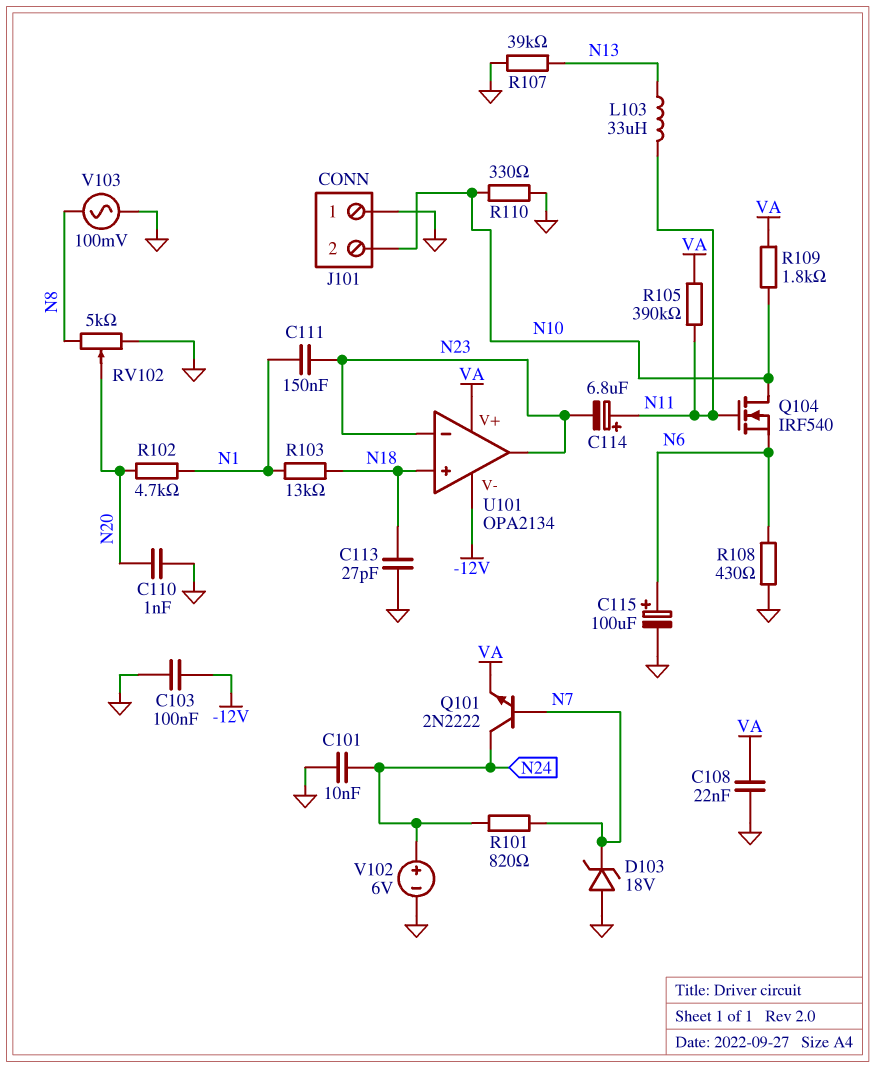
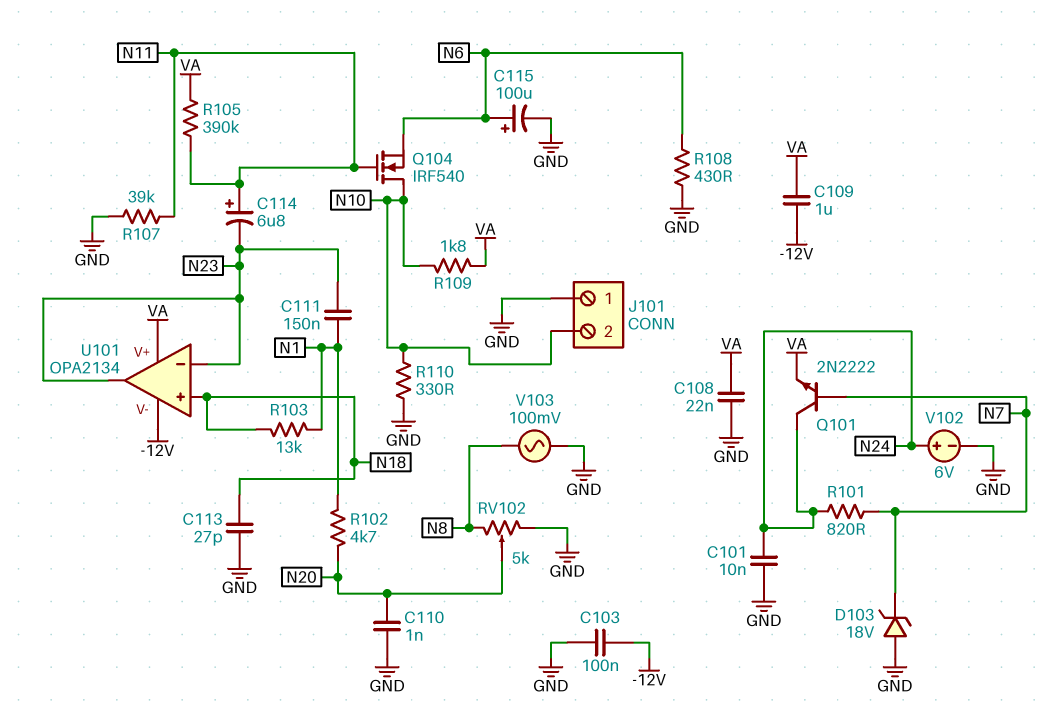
C109: none -> 1uF (-12V, VA)
L103: 33uH (N11, N13) -> none
R107: 39k (GND, N13) -> 39k (GND, N11)

